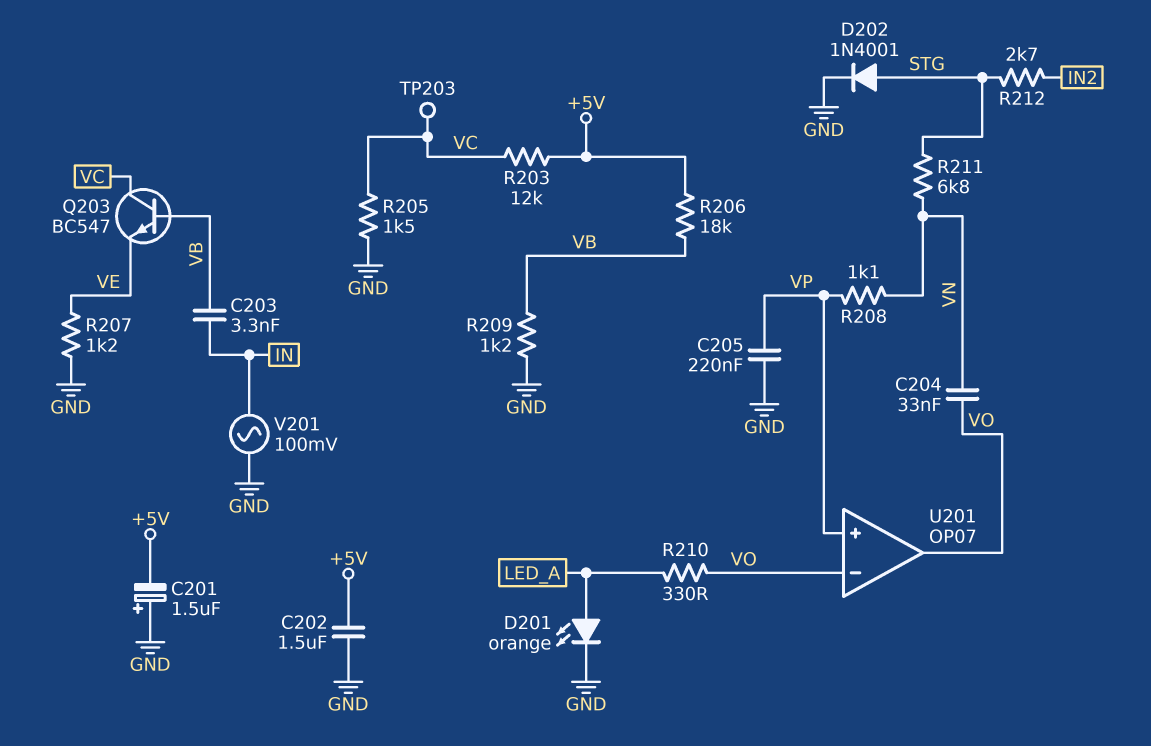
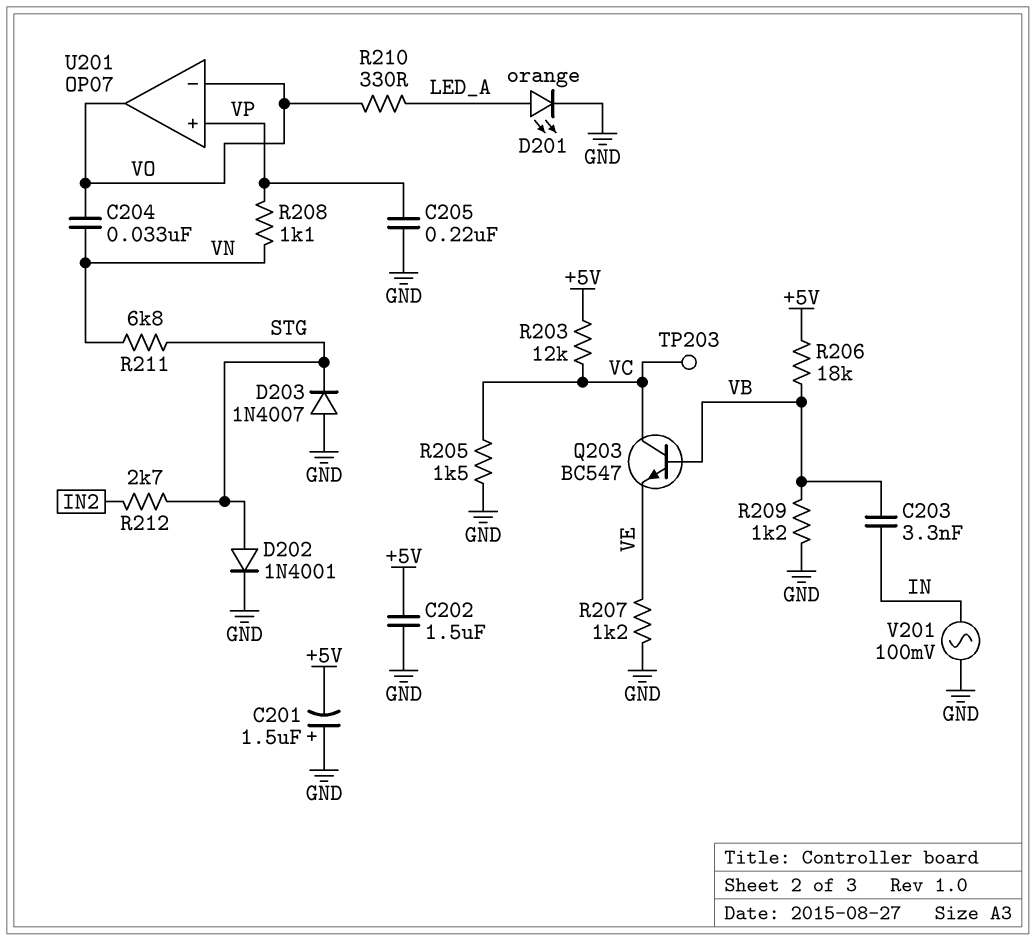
D203: none -> diode 1N4007 (A GND, K STG)

